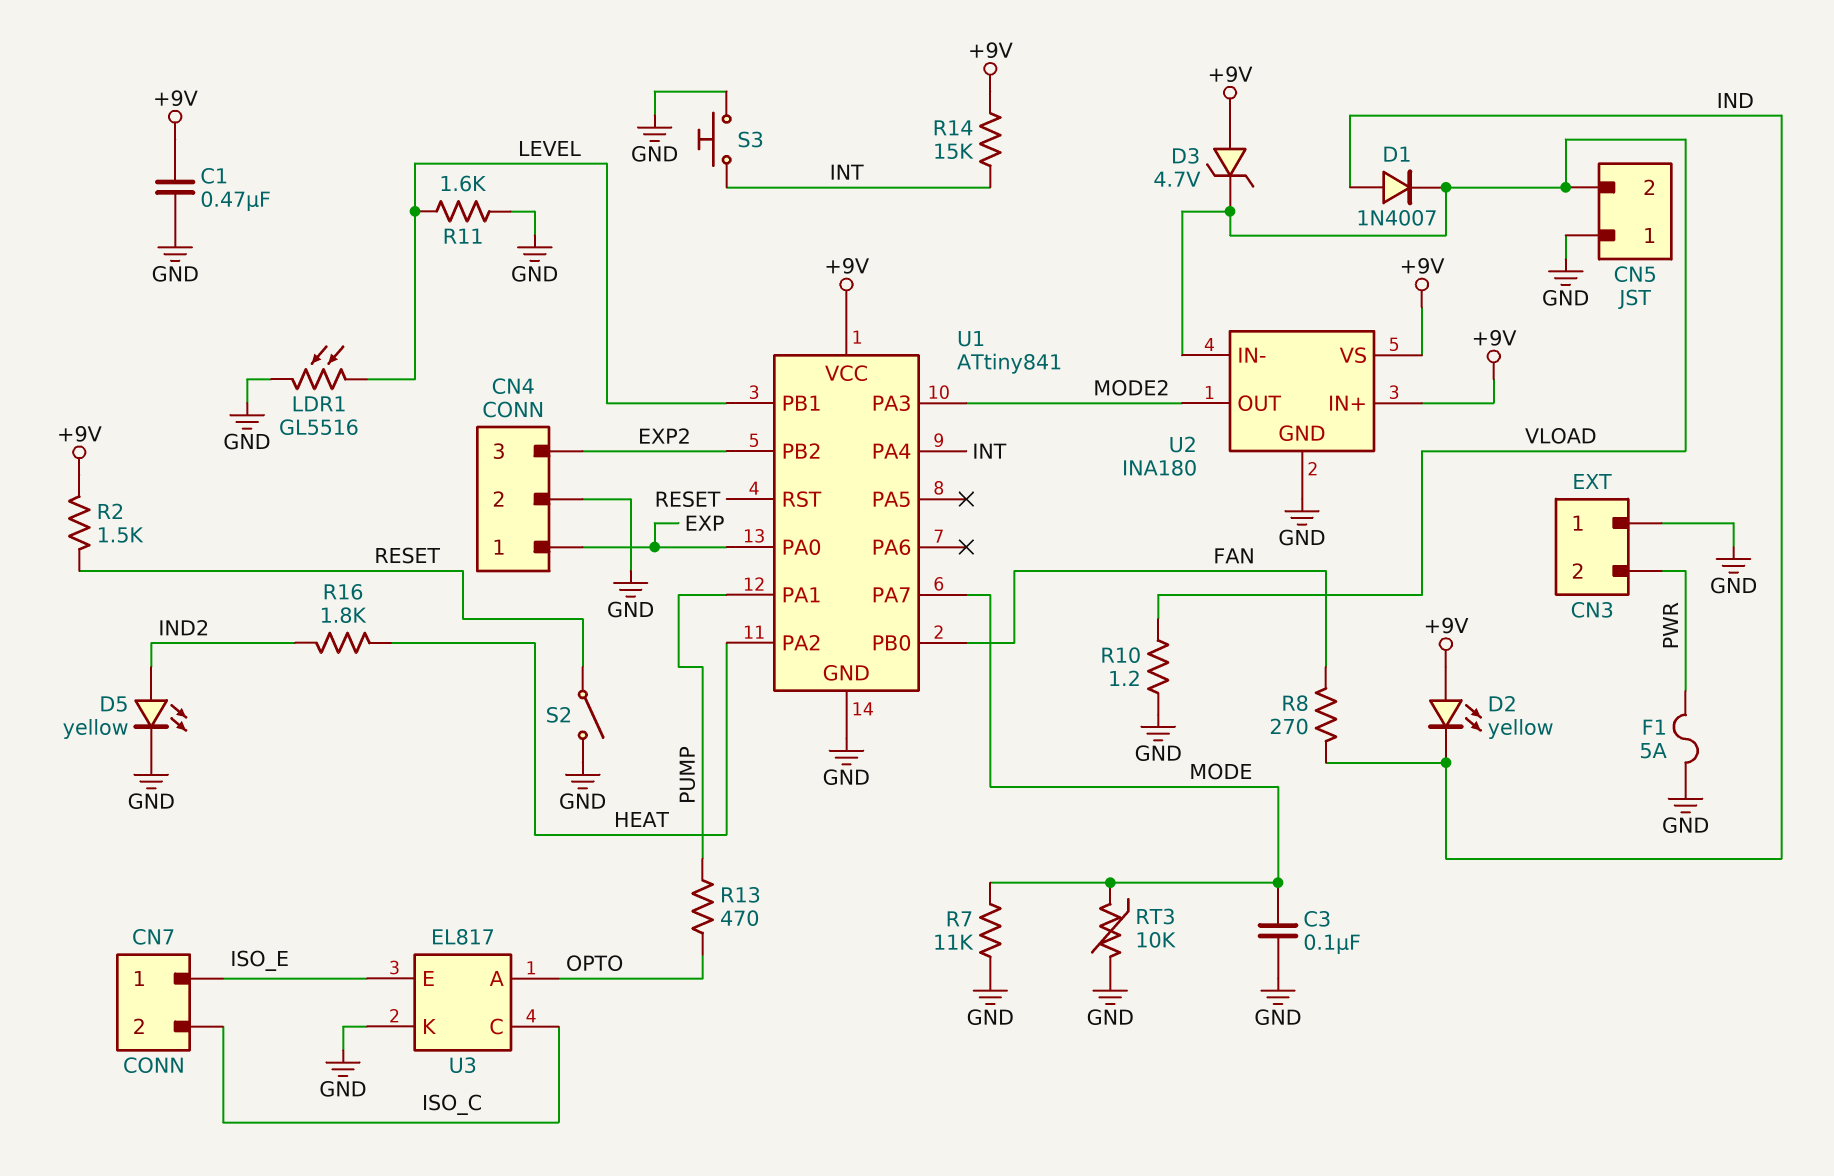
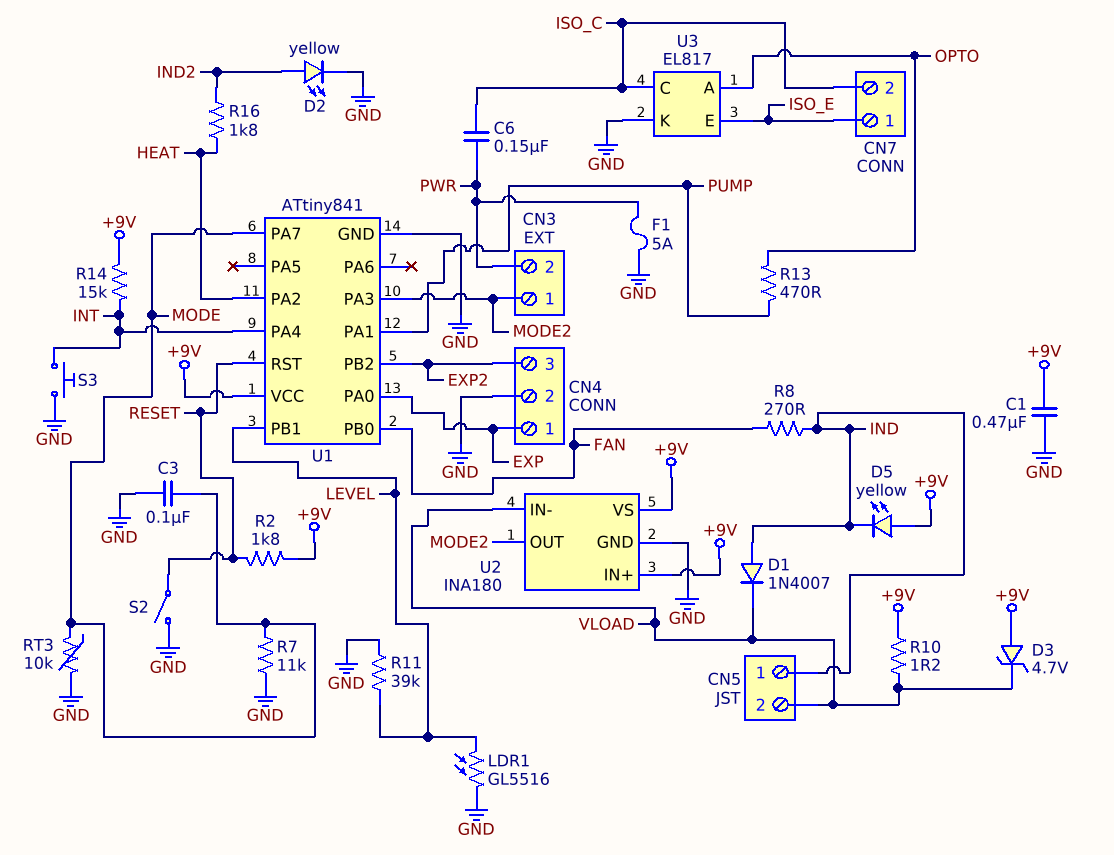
C6: none -> 150nF (ISO_C, PWR)
CN3 pin 1: GND -> MODE2
CN5 pin 1: GND -> IND
D2: LED yellow (A +9V, K IND) -> LED yellow (A IND2, K GND)
D5: LED yellow (A IND2, K GND) -> LED yellow (A +9V, K IND)
R2: 1.5k (+9V, RESET) -> 1.8k (+9V, RESET)
R10: 1.2 (GND, VLOAD) -> 1.2 (+9V, VLOAD)
R11: 1.6k (GND, LEVEL) -> 39k (GND, LEVEL)

